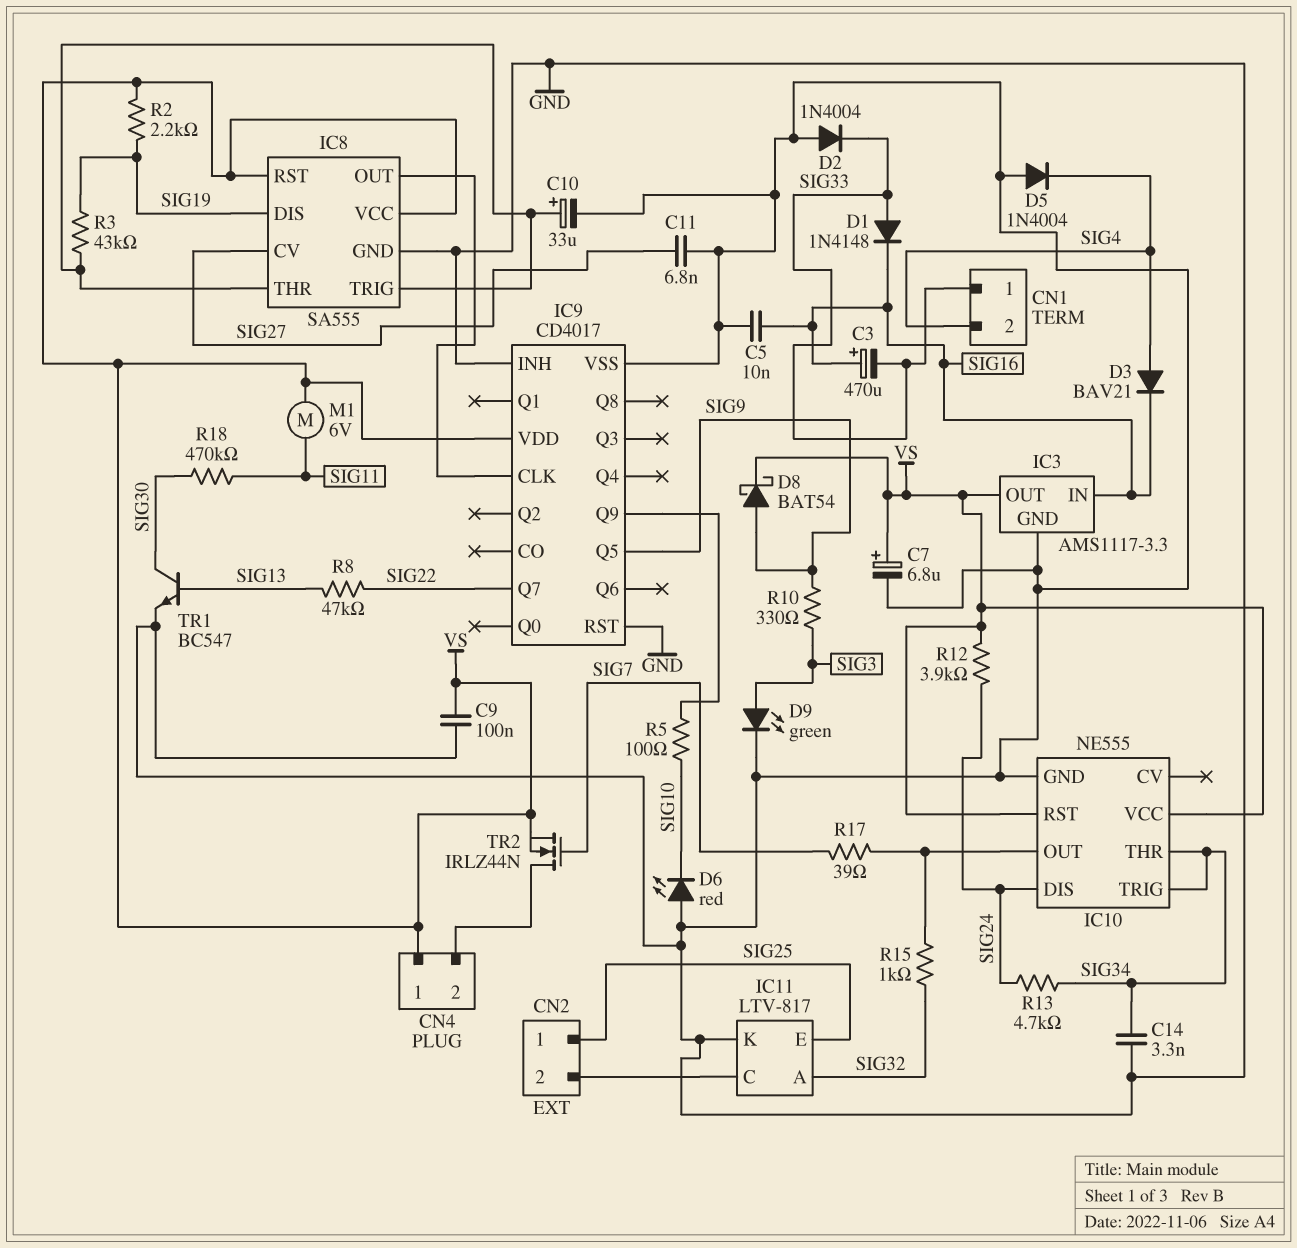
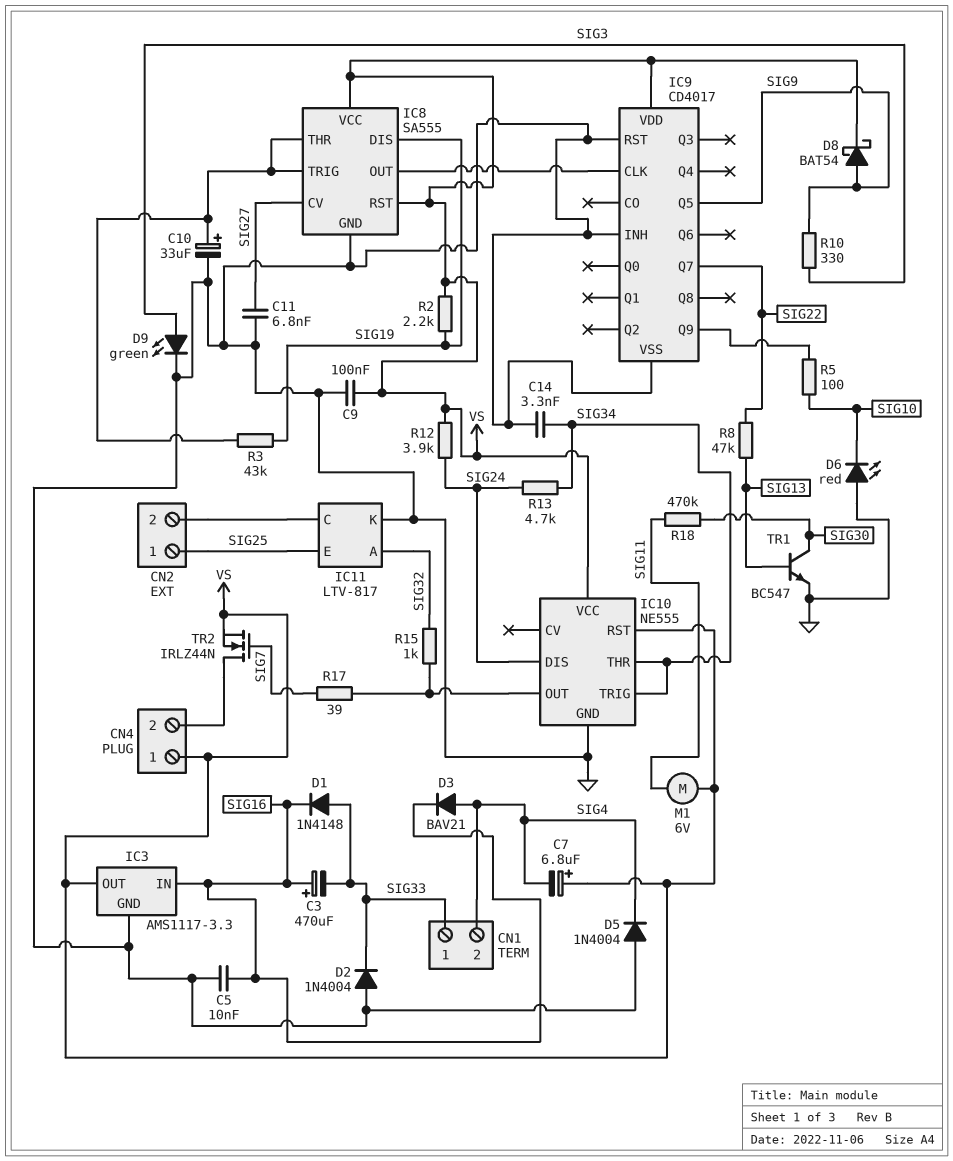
C7: 6.8uF (plus VS, minus GND) -> 6.8uF (plus VS, minus SIG4)

